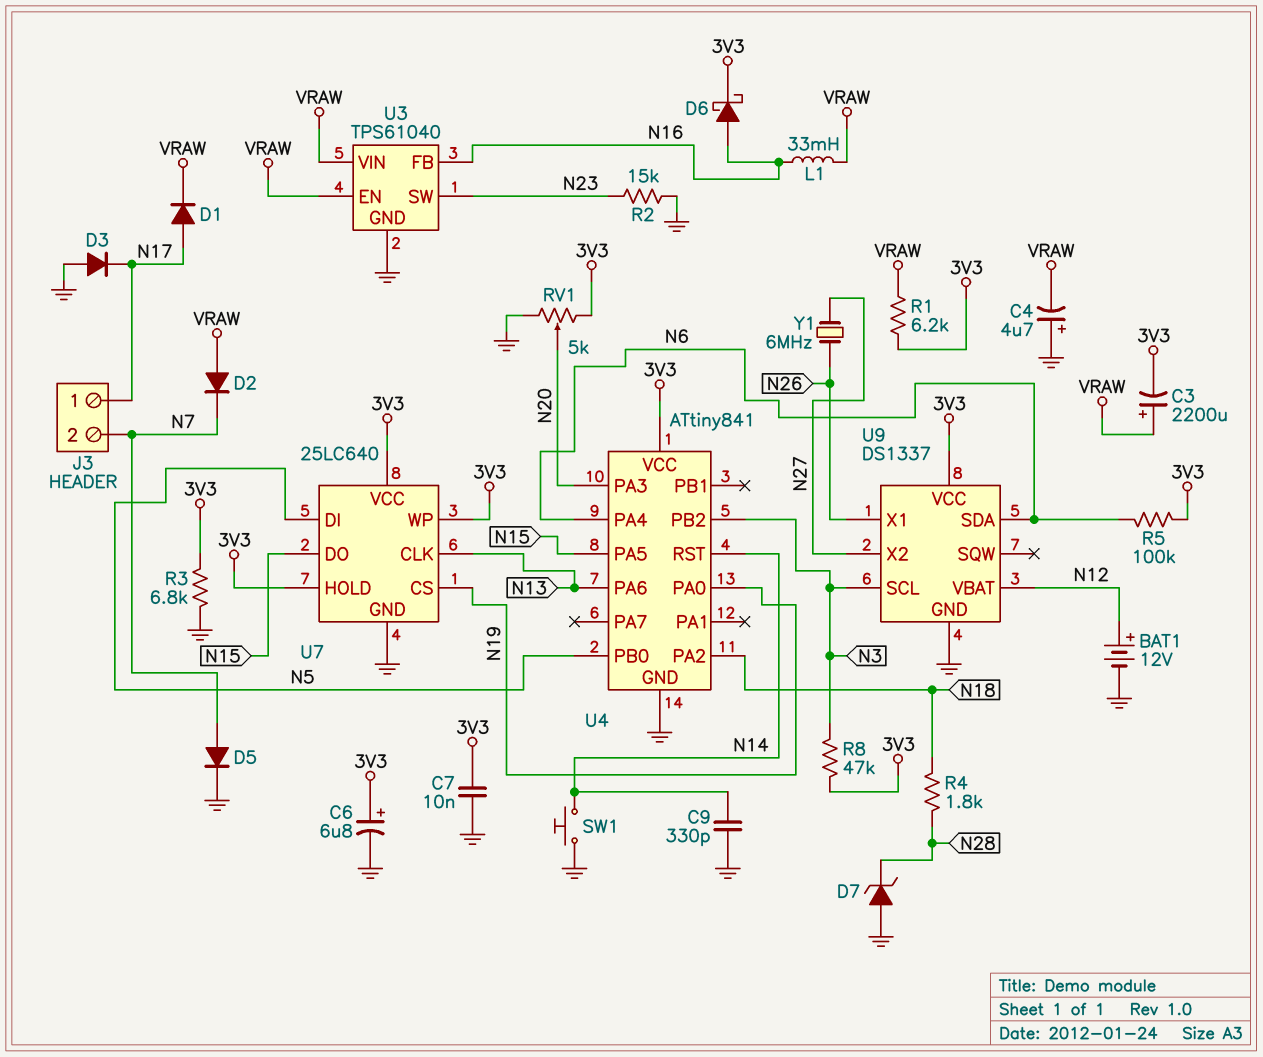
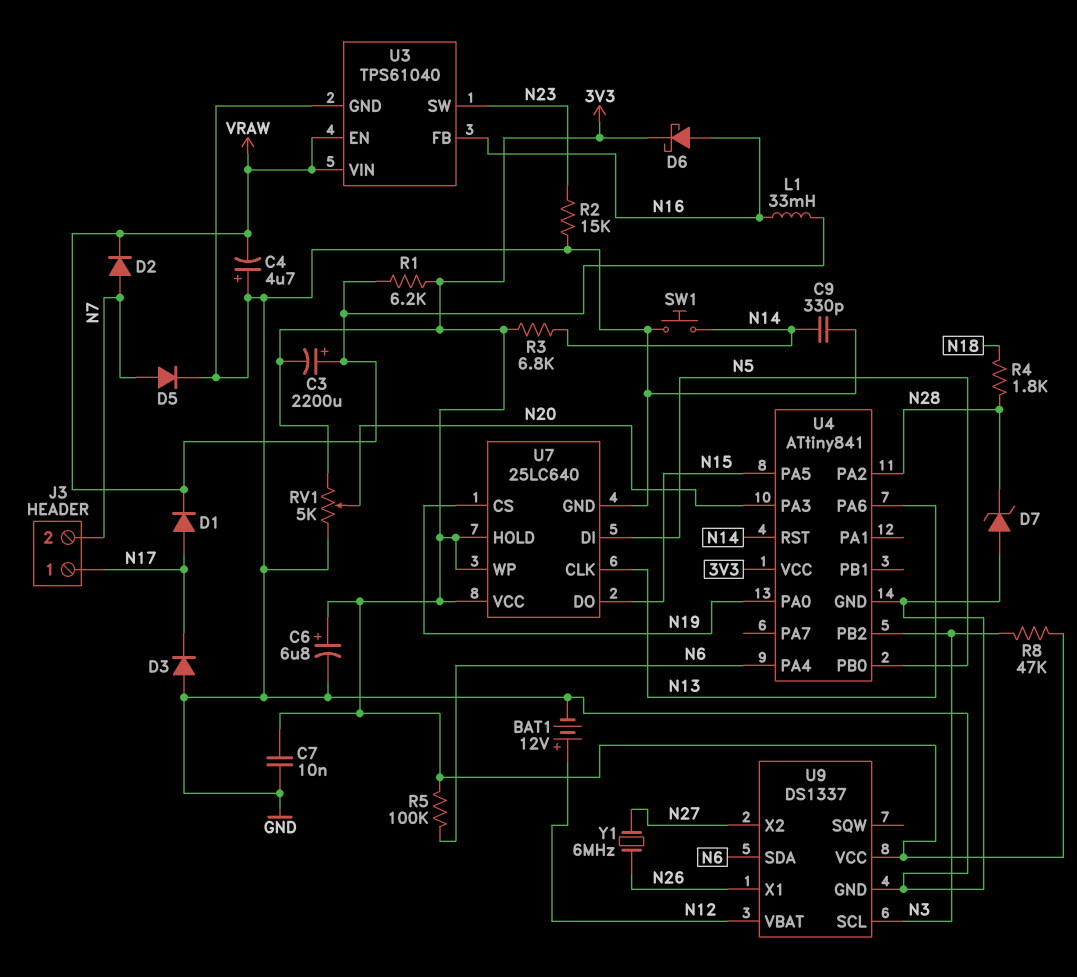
D2: diode (A VRAW, K N7) -> diode (A N7, K VRAW)
R3: 6.8k (3V3, GND) -> 6.8k (3V3, N14)
U4 pin PA2: N18 -> N28

